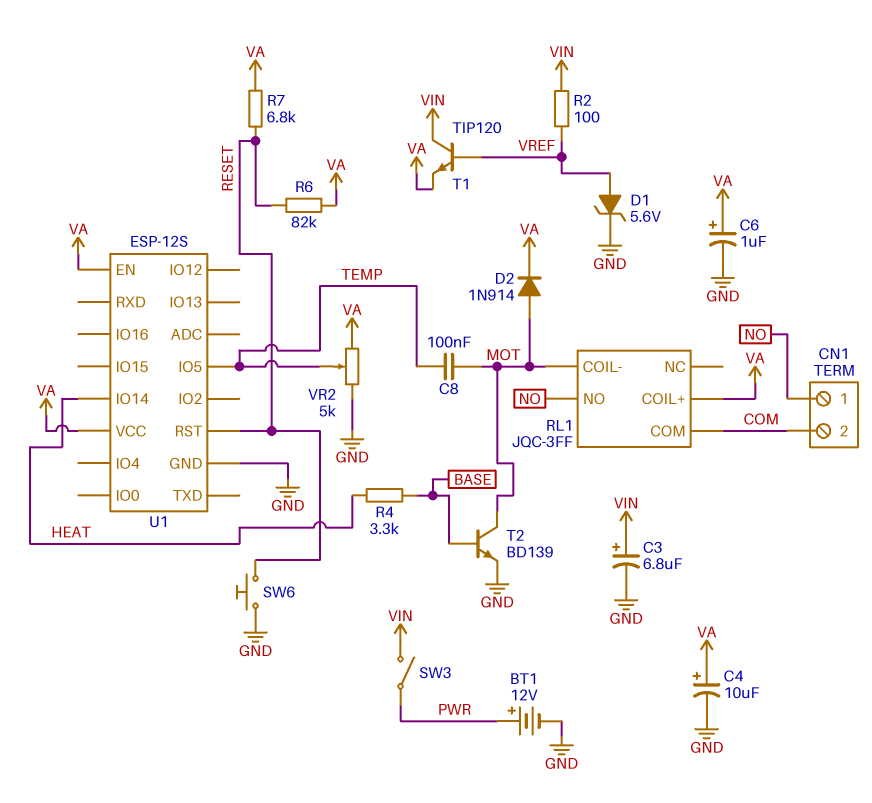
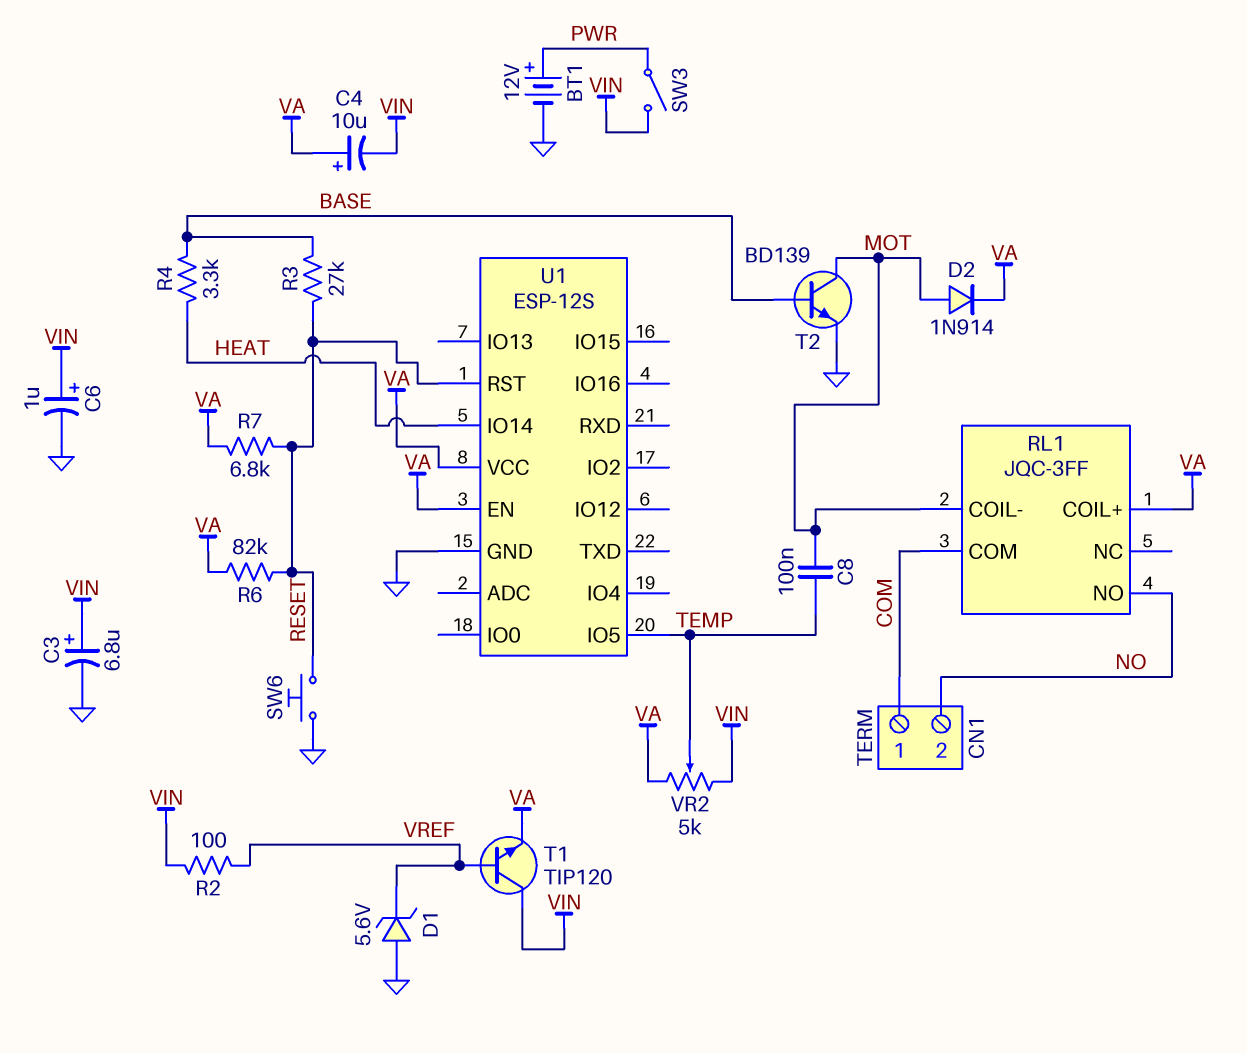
C4: 10uF (plus VA, minus GND) -> 10uF (plus VA, minus VIN)
C6: 1uF (plus VA, minus GND) -> 1uF (plus VIN, minus GND)
CN1 pin 1: NO -> COM
CN1 pin 2: COM -> NO
D1: zener 5.6V (A VREF, K GND) -> zener 5.6V (A GND, K VREF)
R3: none -> 27k (BASE, RESET)
VR2: 5k (GND, VA, wiper TEMP) -> 5k (VA, VIN, wiper TEMP)

